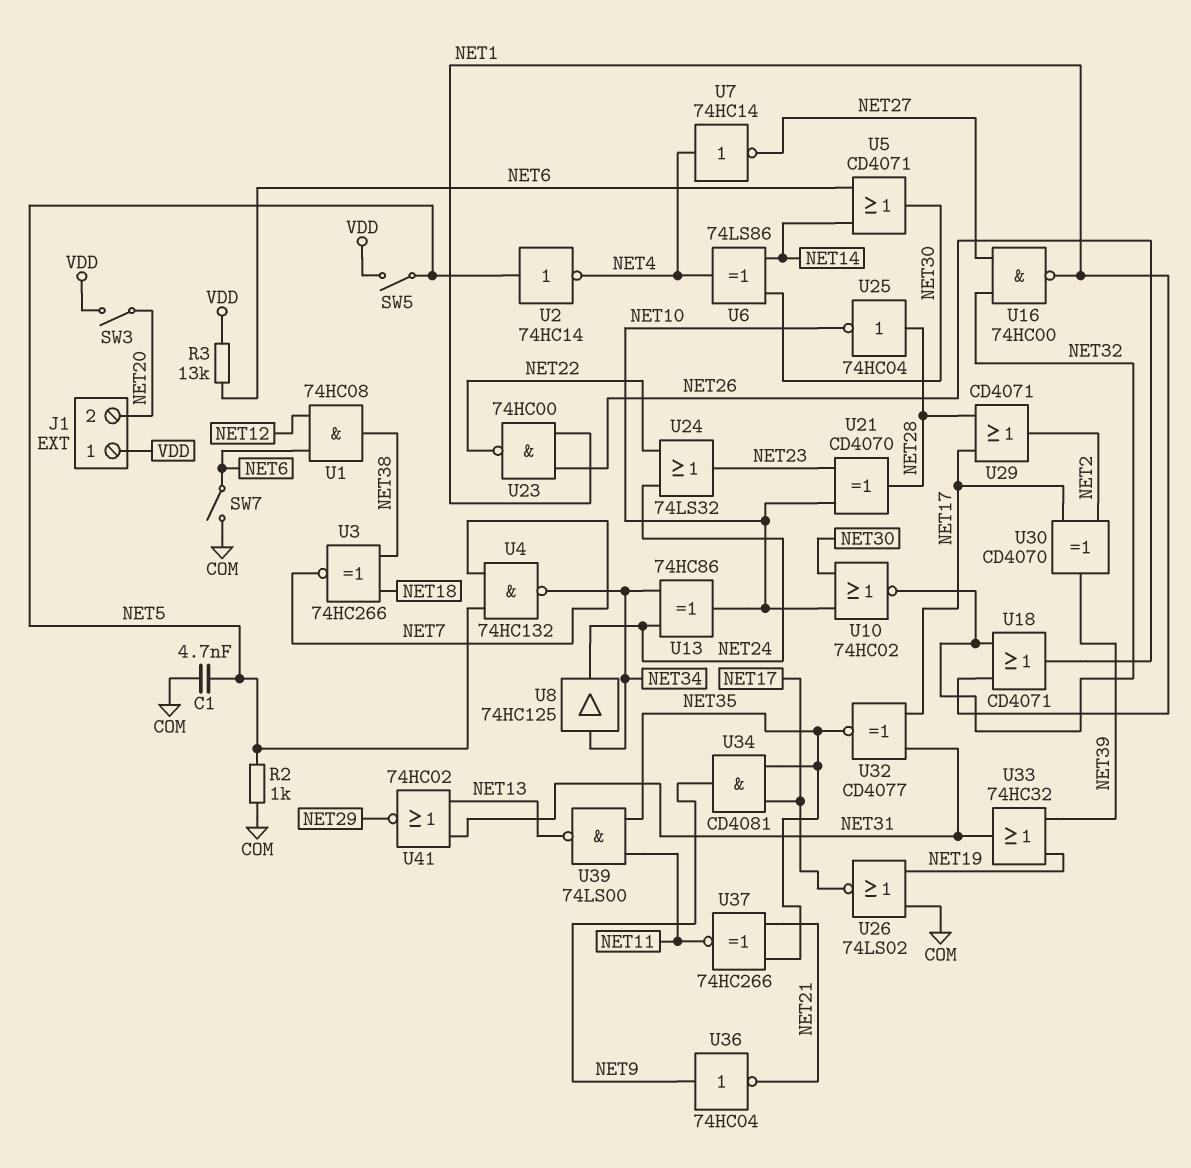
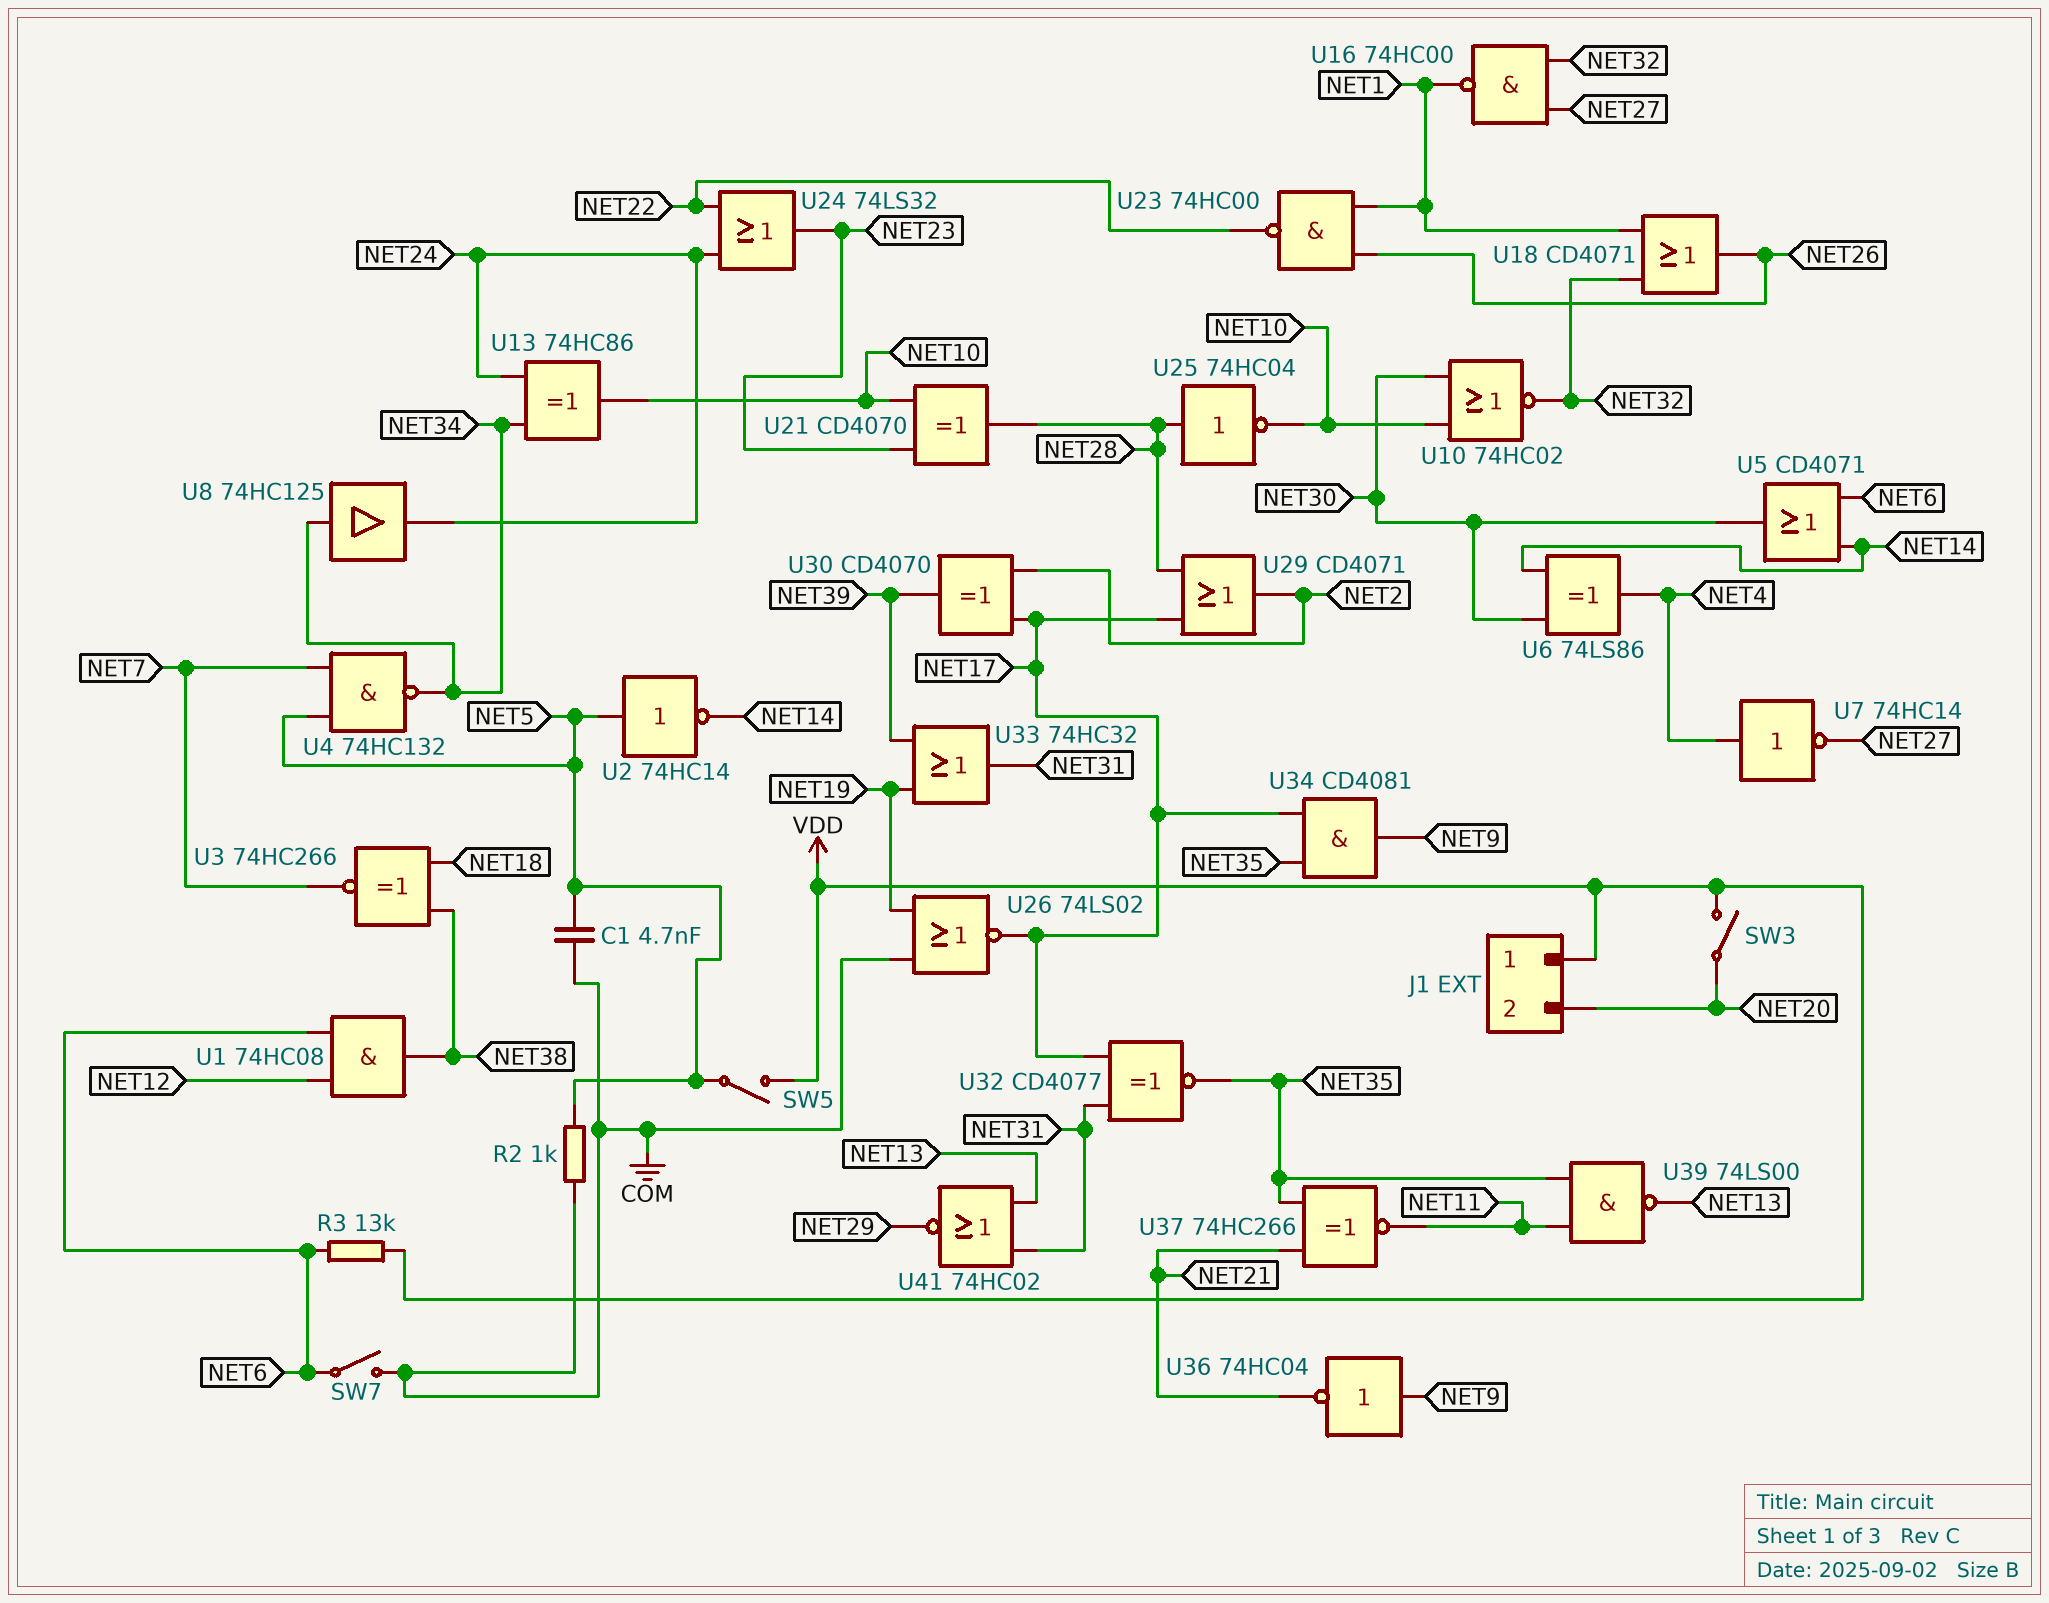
U2: NOT 74HC14 (in NET5, out NET4) -> NOT 74HC14 (in NET5, out NET14)

